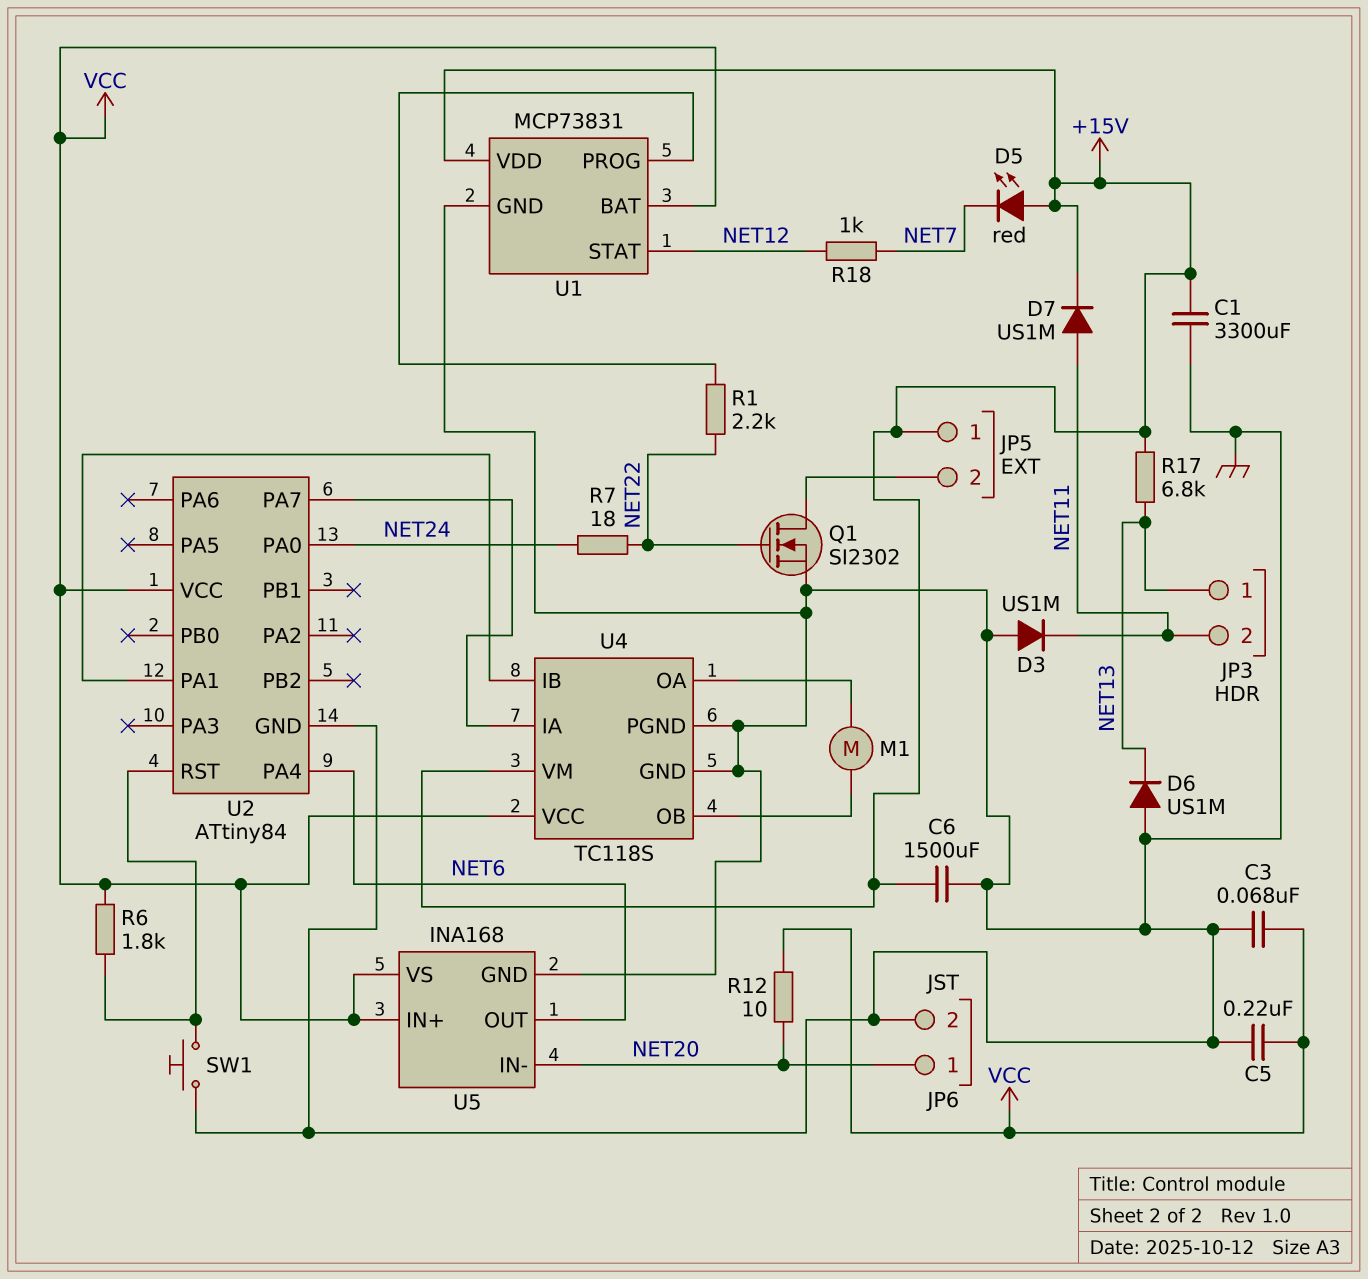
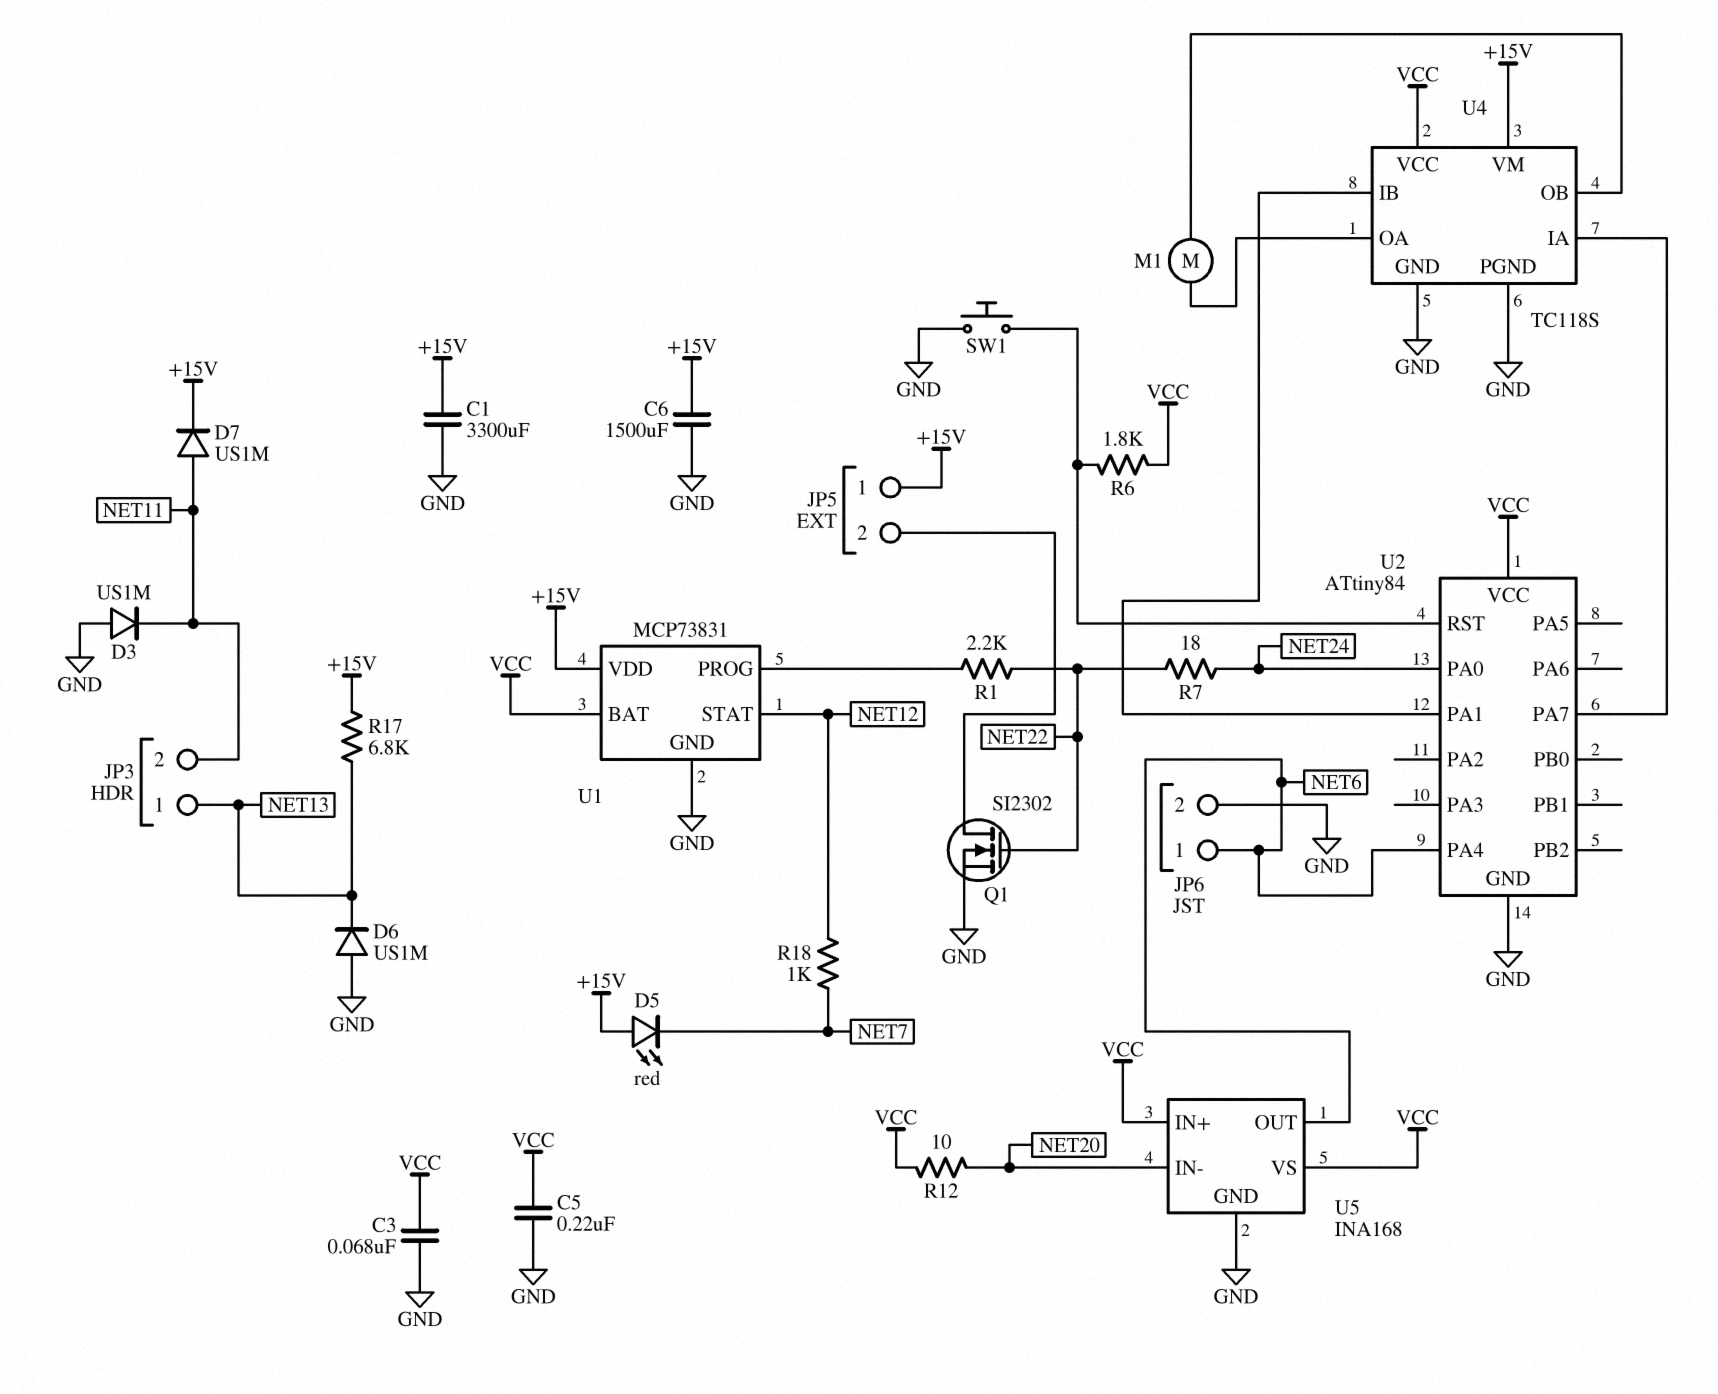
JP6 pin 1: NET20 -> NET6

